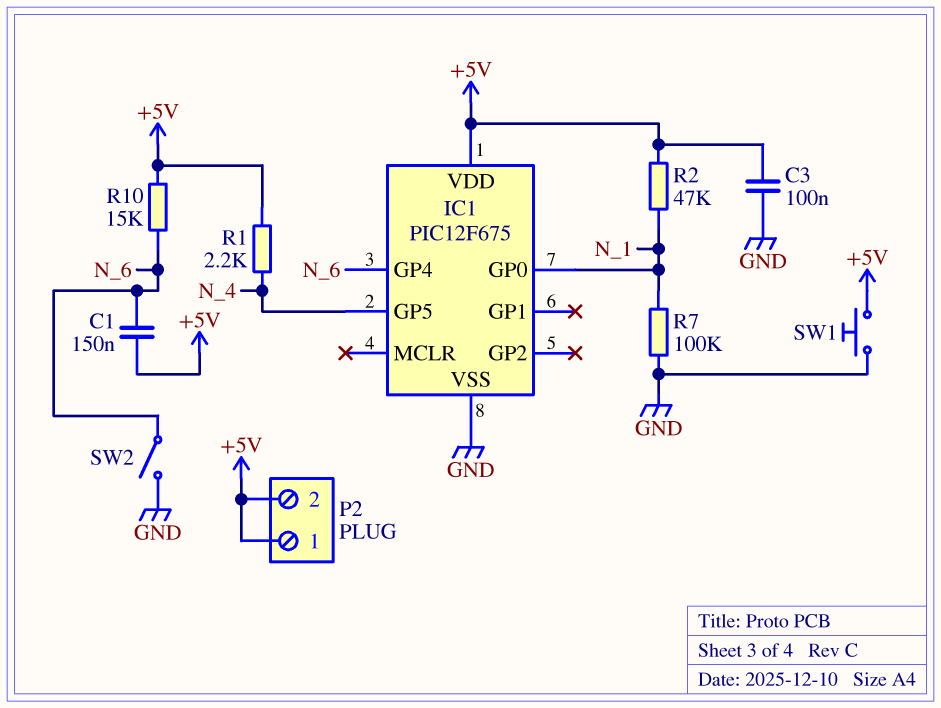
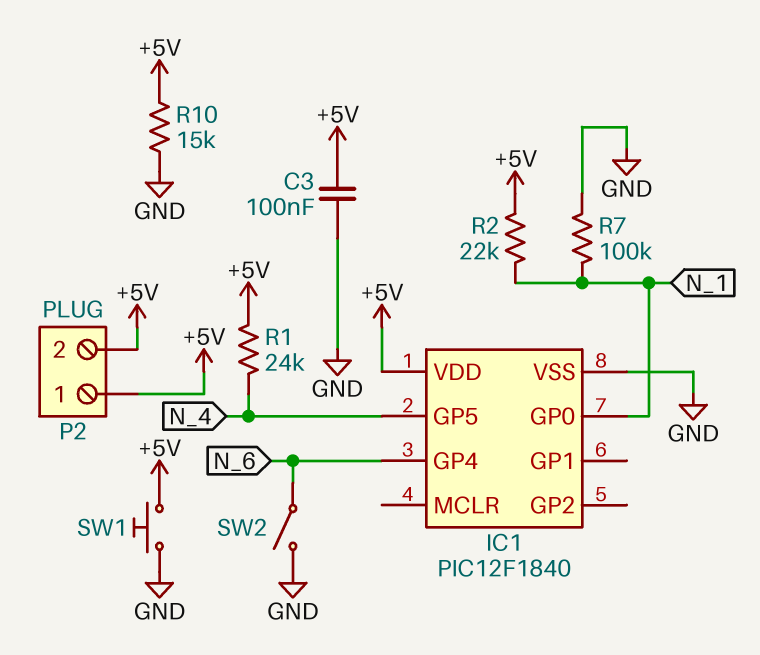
C1: 150nF (+5V, N_6) -> none
IC1: PIC12F675 -> PIC12F1840
R1: 2.2k (+5V, N_4) -> 24k (+5V, N_4)
R2: 47k (+5V, N_1) -> 22k (+5V, N_1)
R10: 15k (+5V, N_6) -> 15k (+5V, GND)

